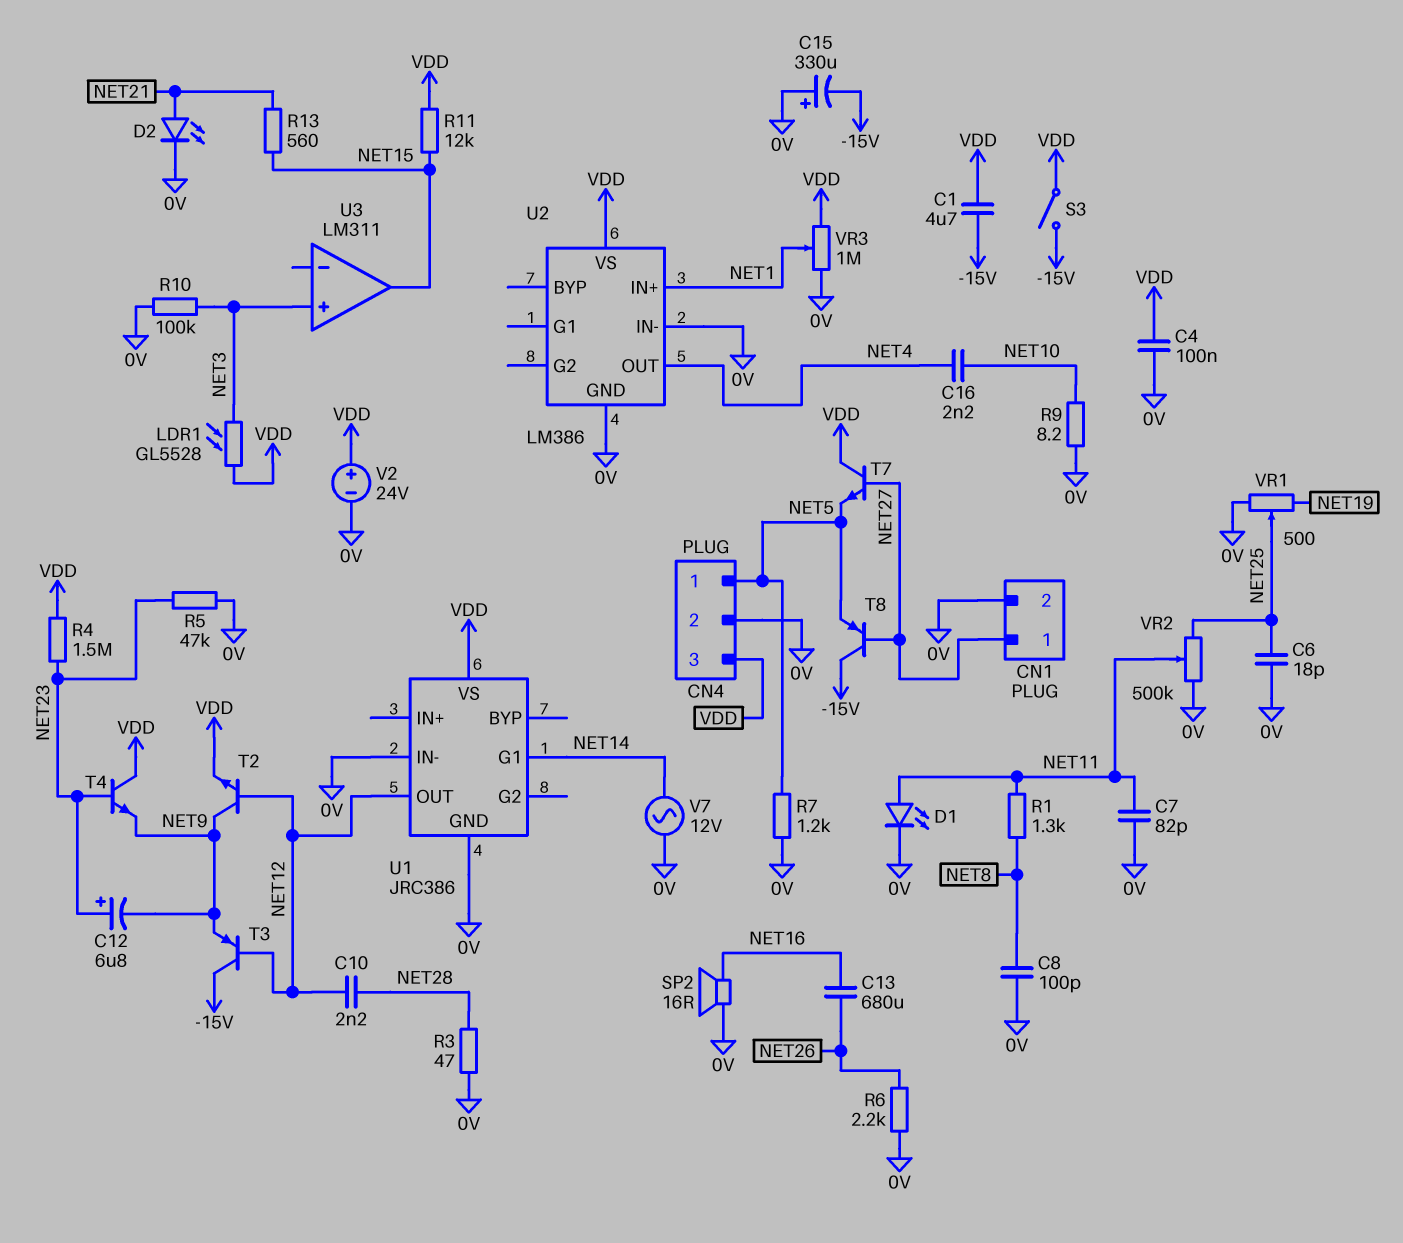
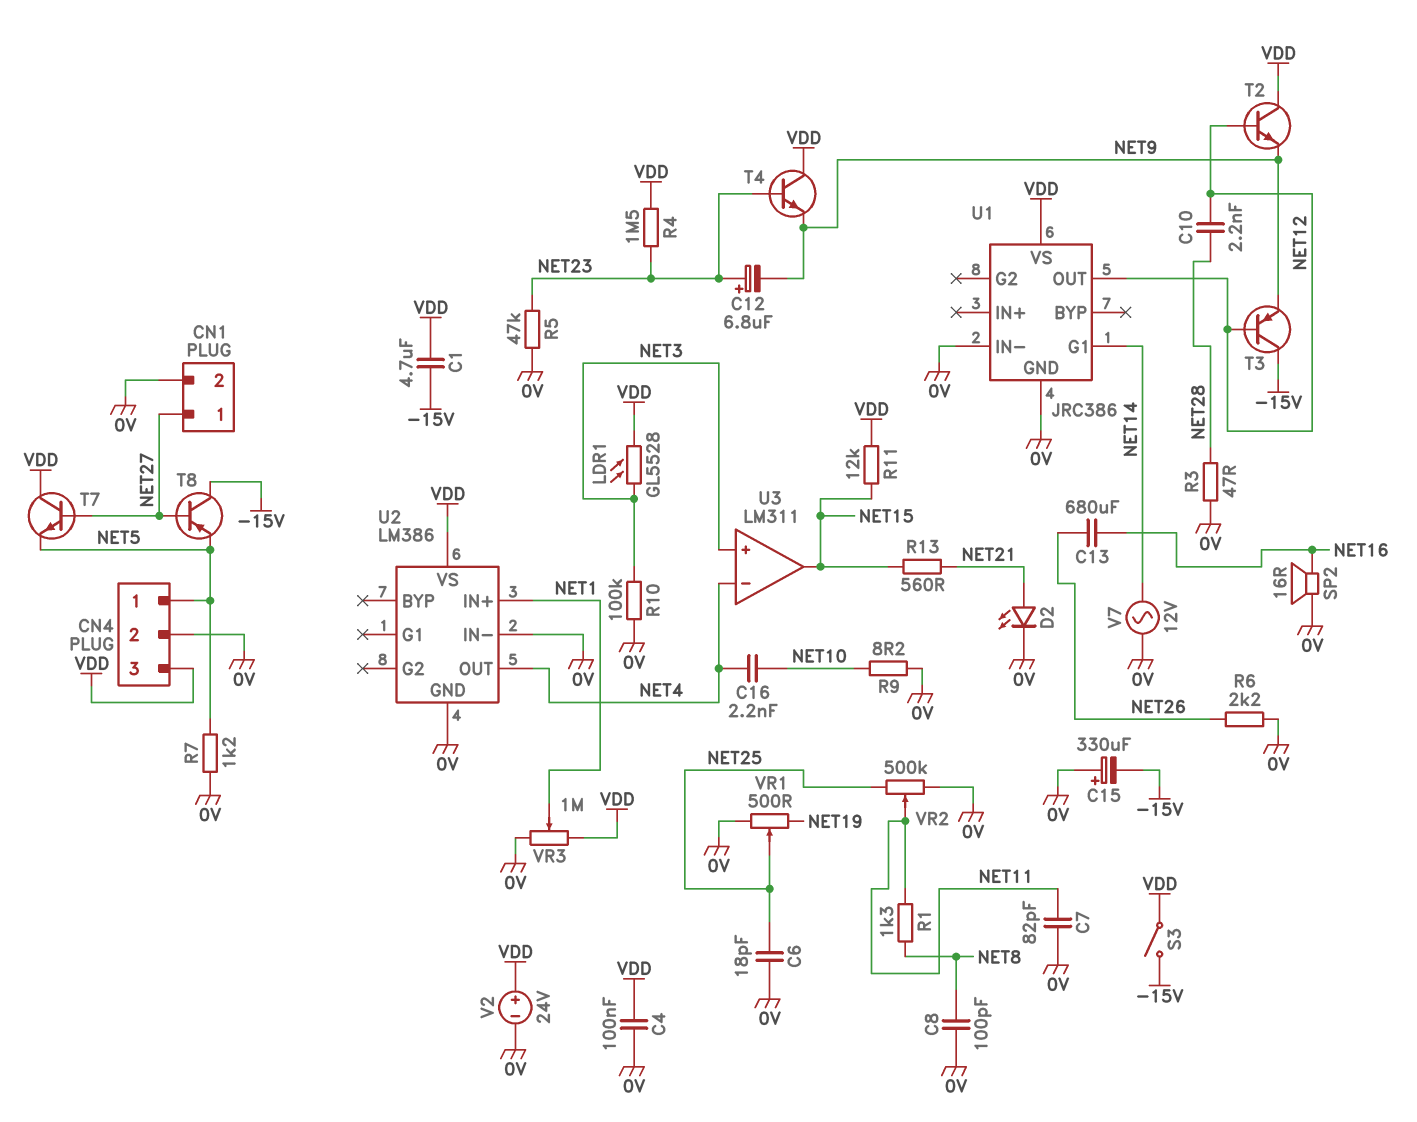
D1: LED (A NET11, K 0V) -> none
T2: NPN (B NET12, C NET9, E VDD) -> NPN (B NET12, C VDD, E NET9)
U3 pin in-: none -> NET4

